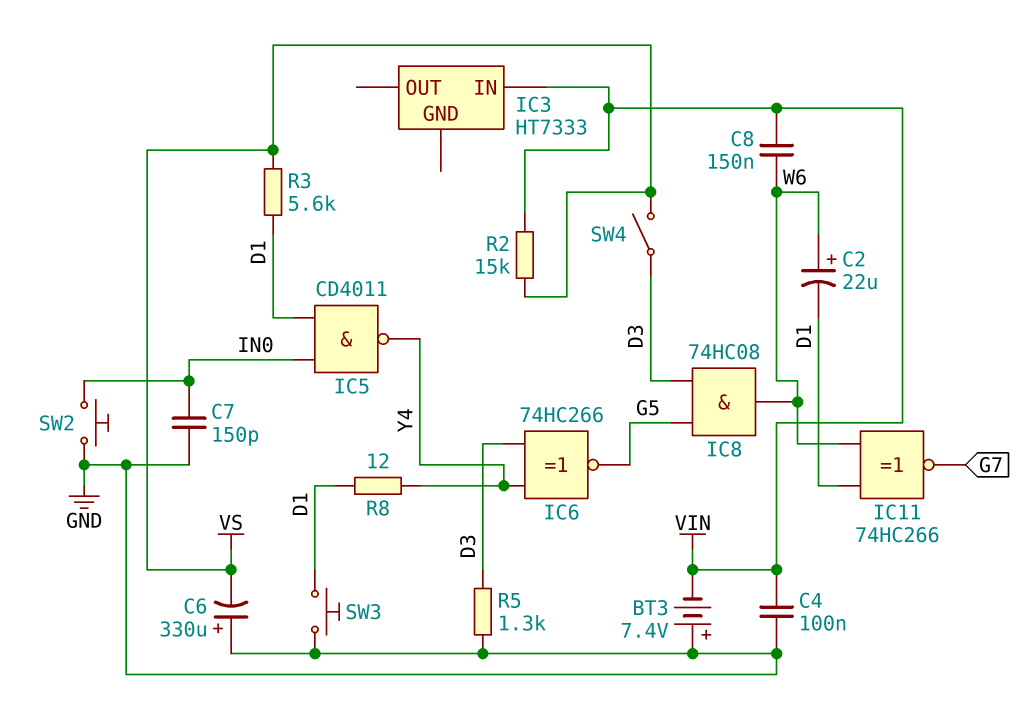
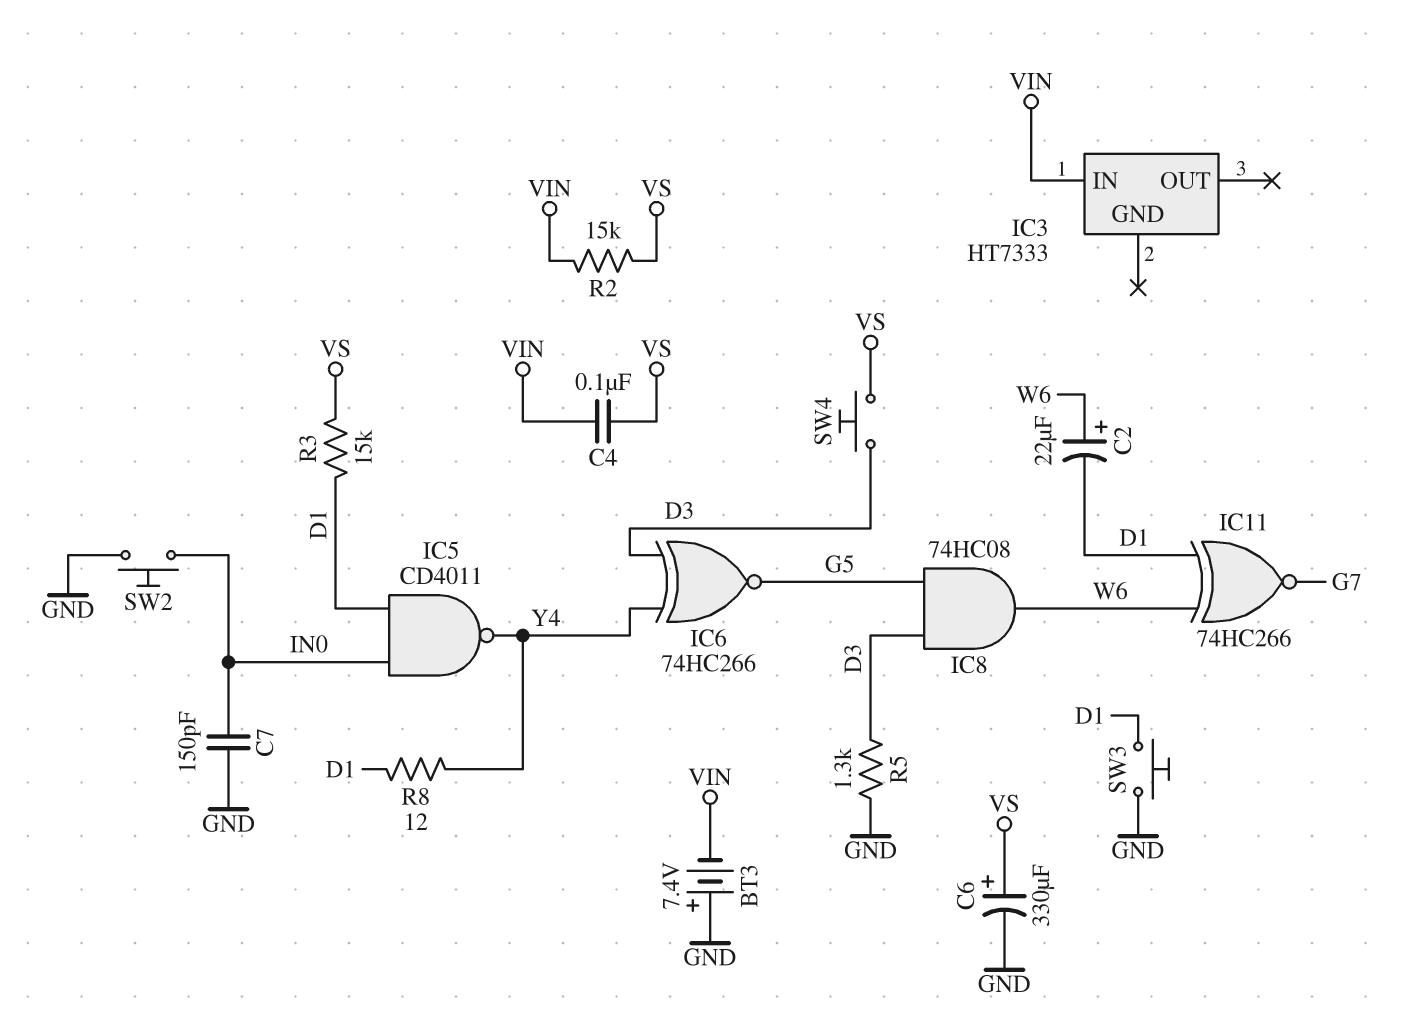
C4: 100nF (GND, VIN) -> 100nF (VIN, VS)
C6: 330uF (plus GND, minus VS) -> 330uF (plus VS, minus GND)
C8: 150nF (VIN, W6) -> none
R3: 5.6k (D1, VS) -> 15k (D1, VS)
SW4: switch (D3, VS) -> button (D3, VS)

